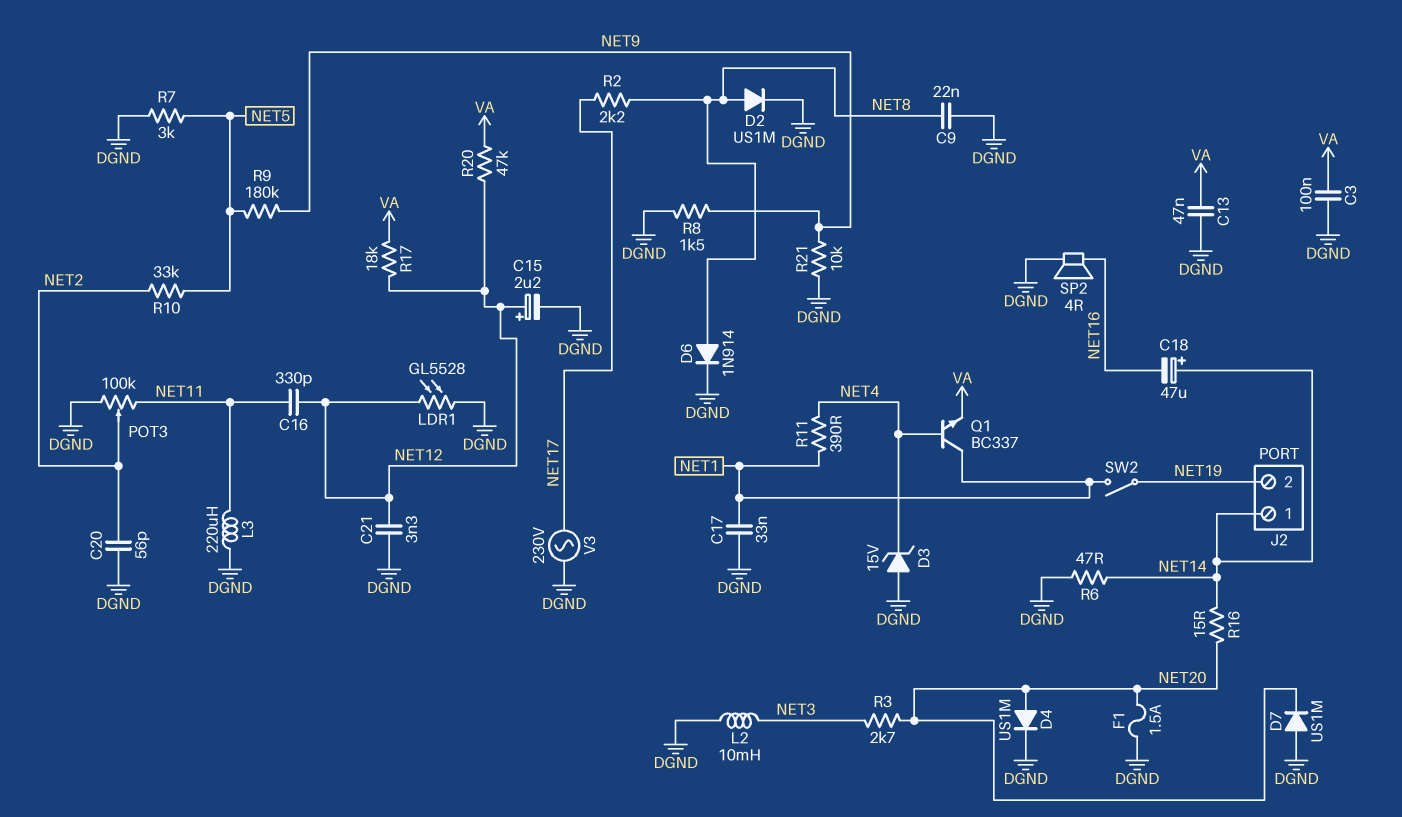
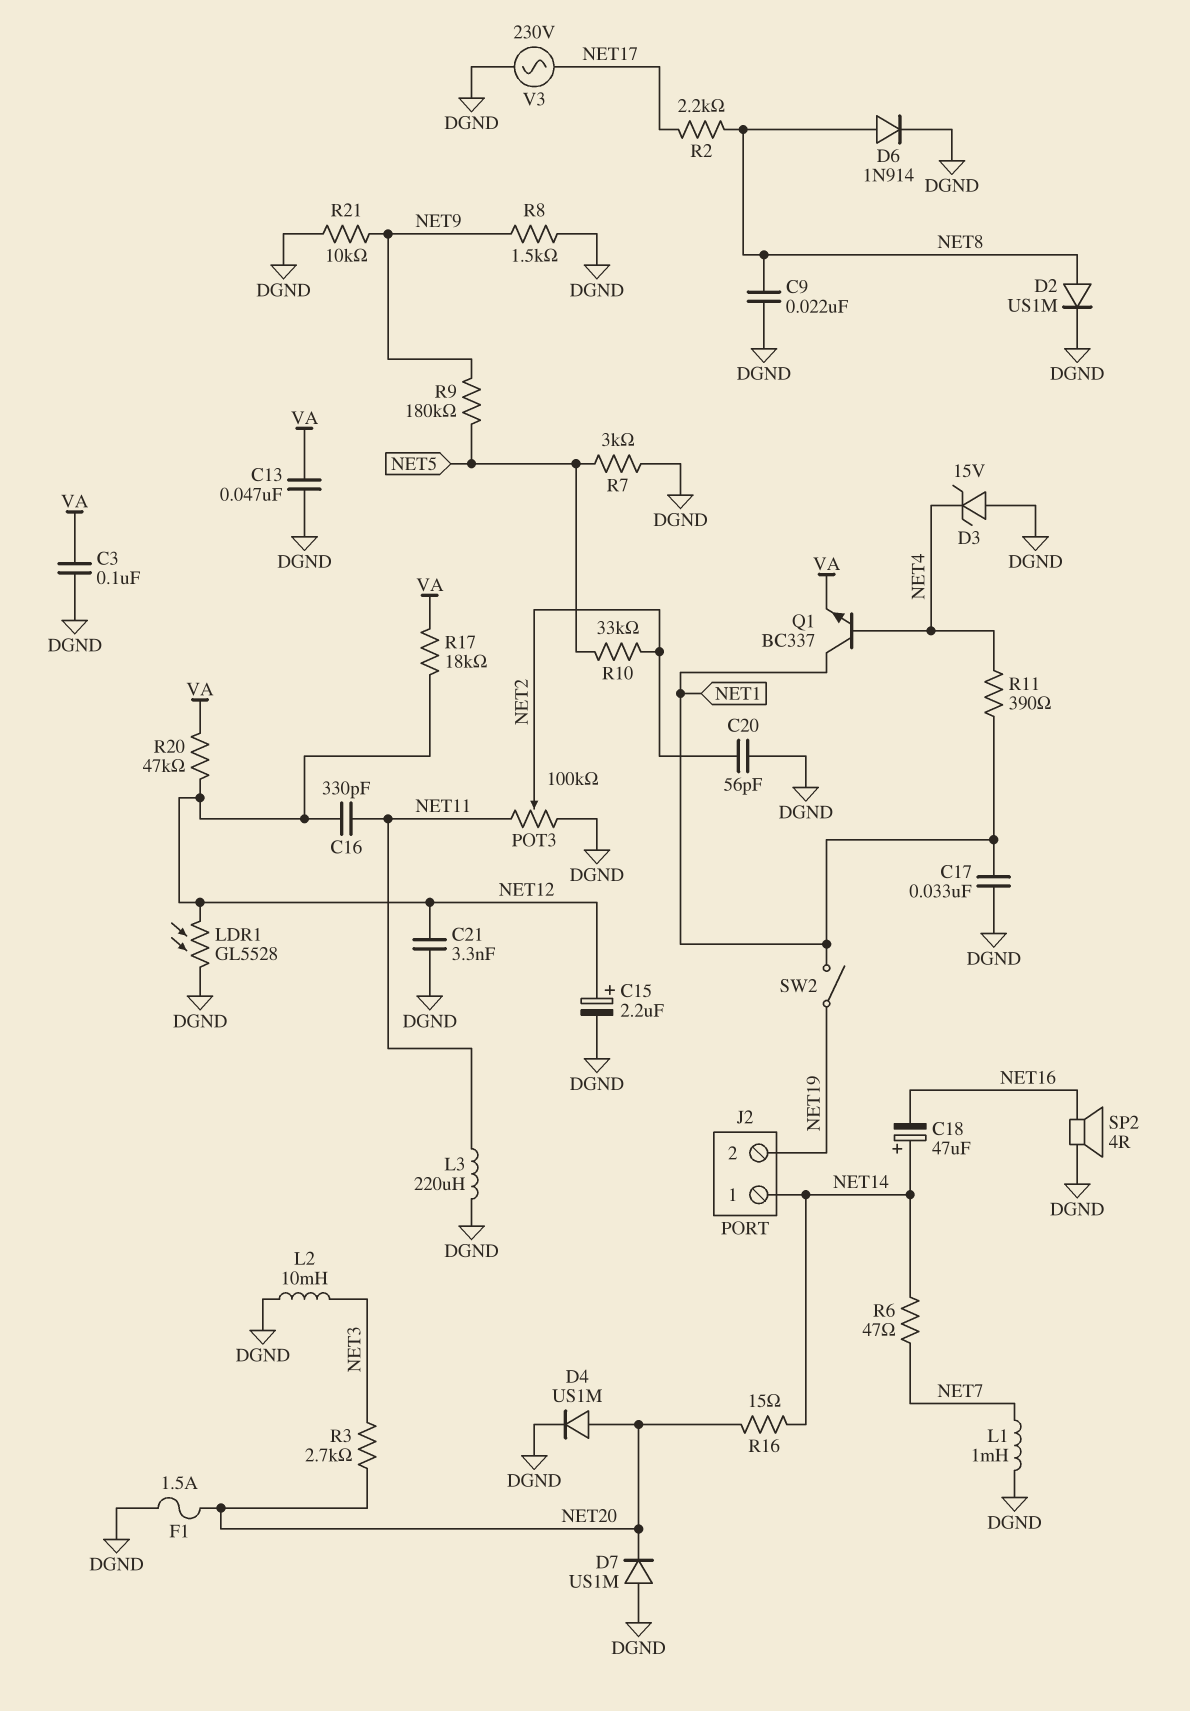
L1: none -> 1mH (DGND, NET7)
R6: 47 (DGND, NET14) -> 47 (NET7, NET14)

